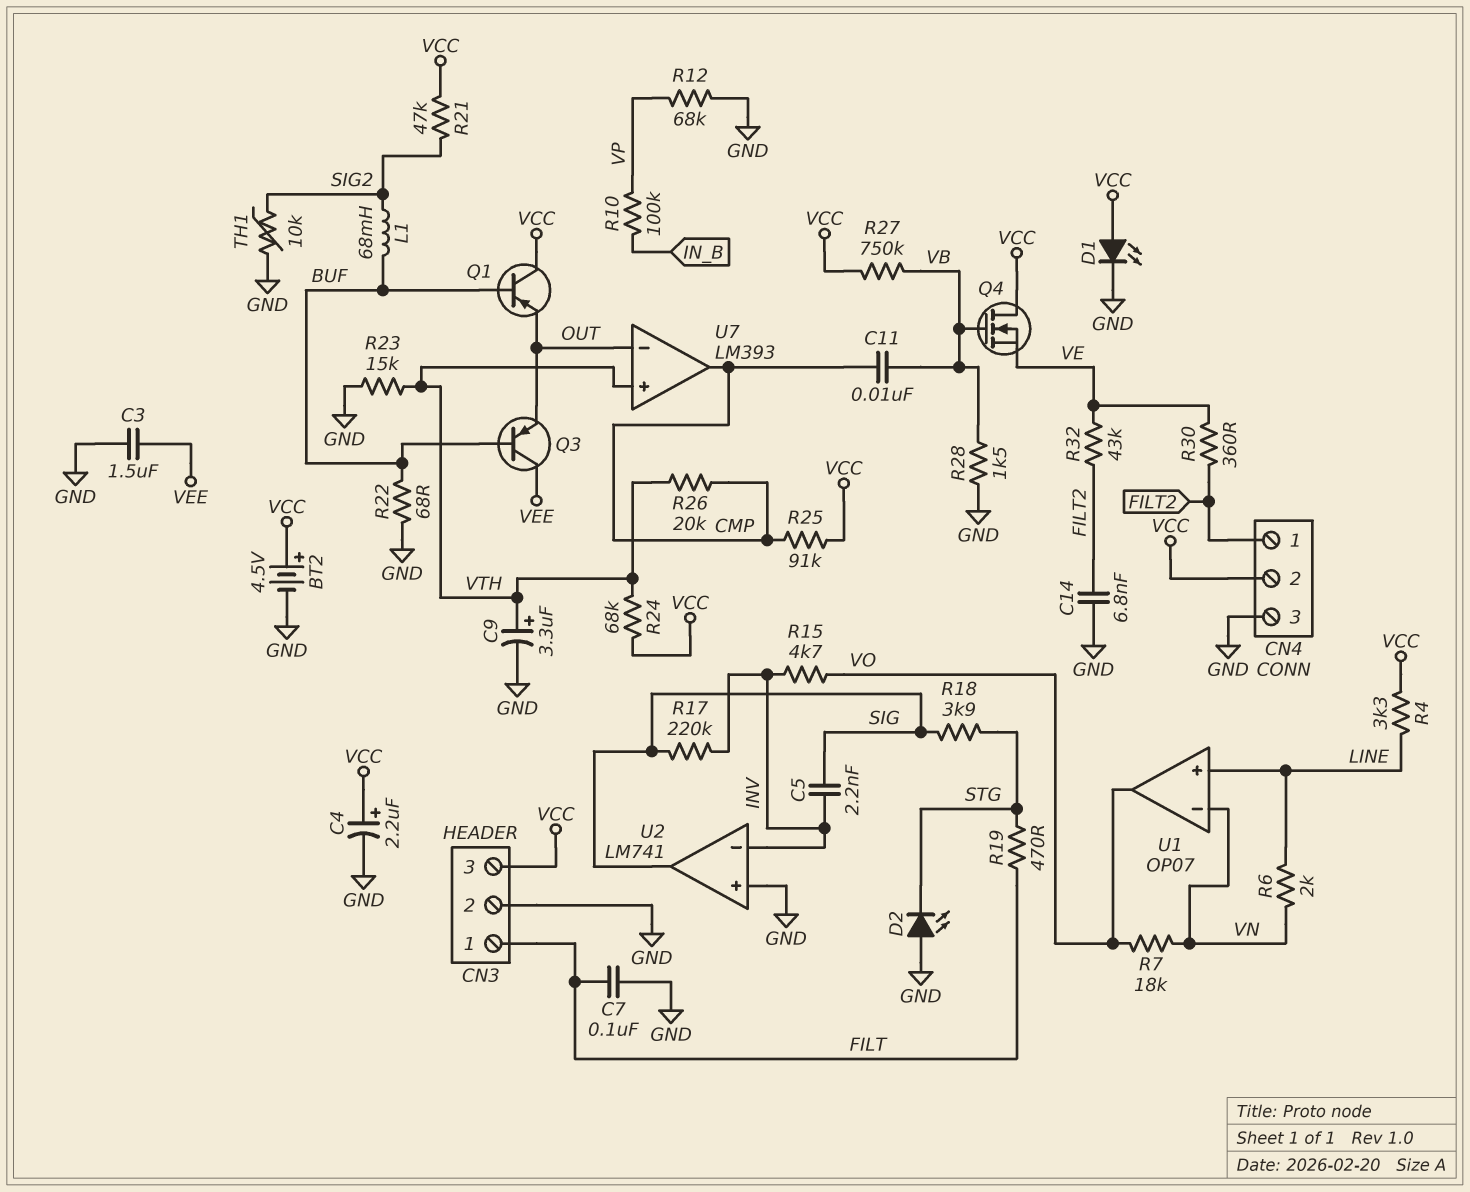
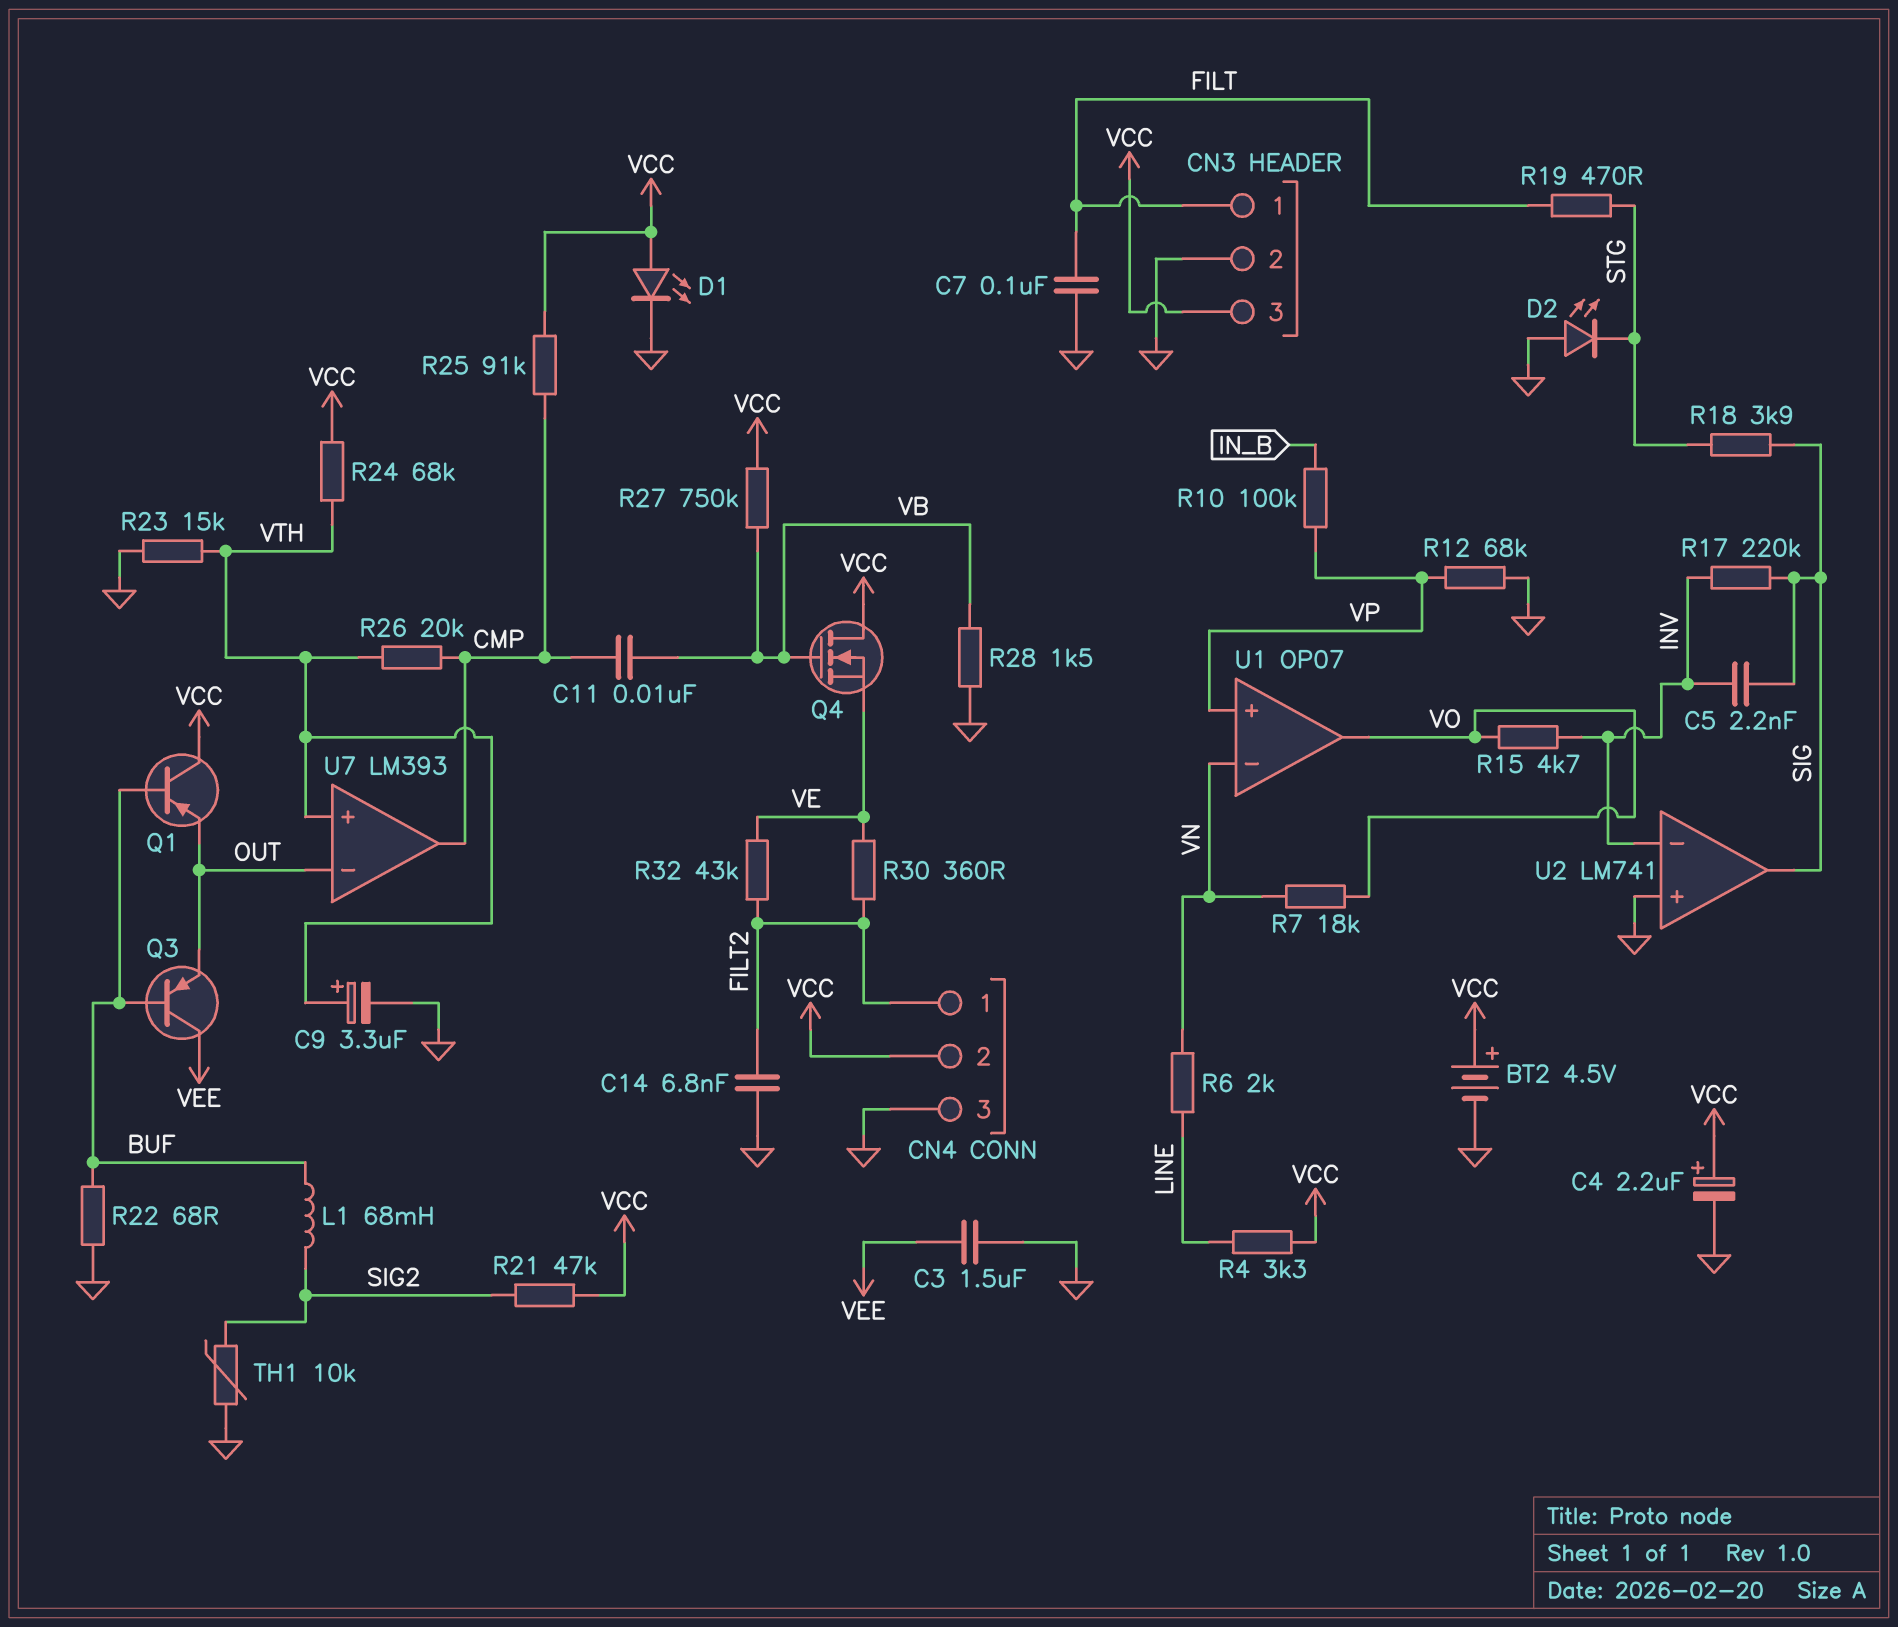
U1 pin in+: LINE -> VP

